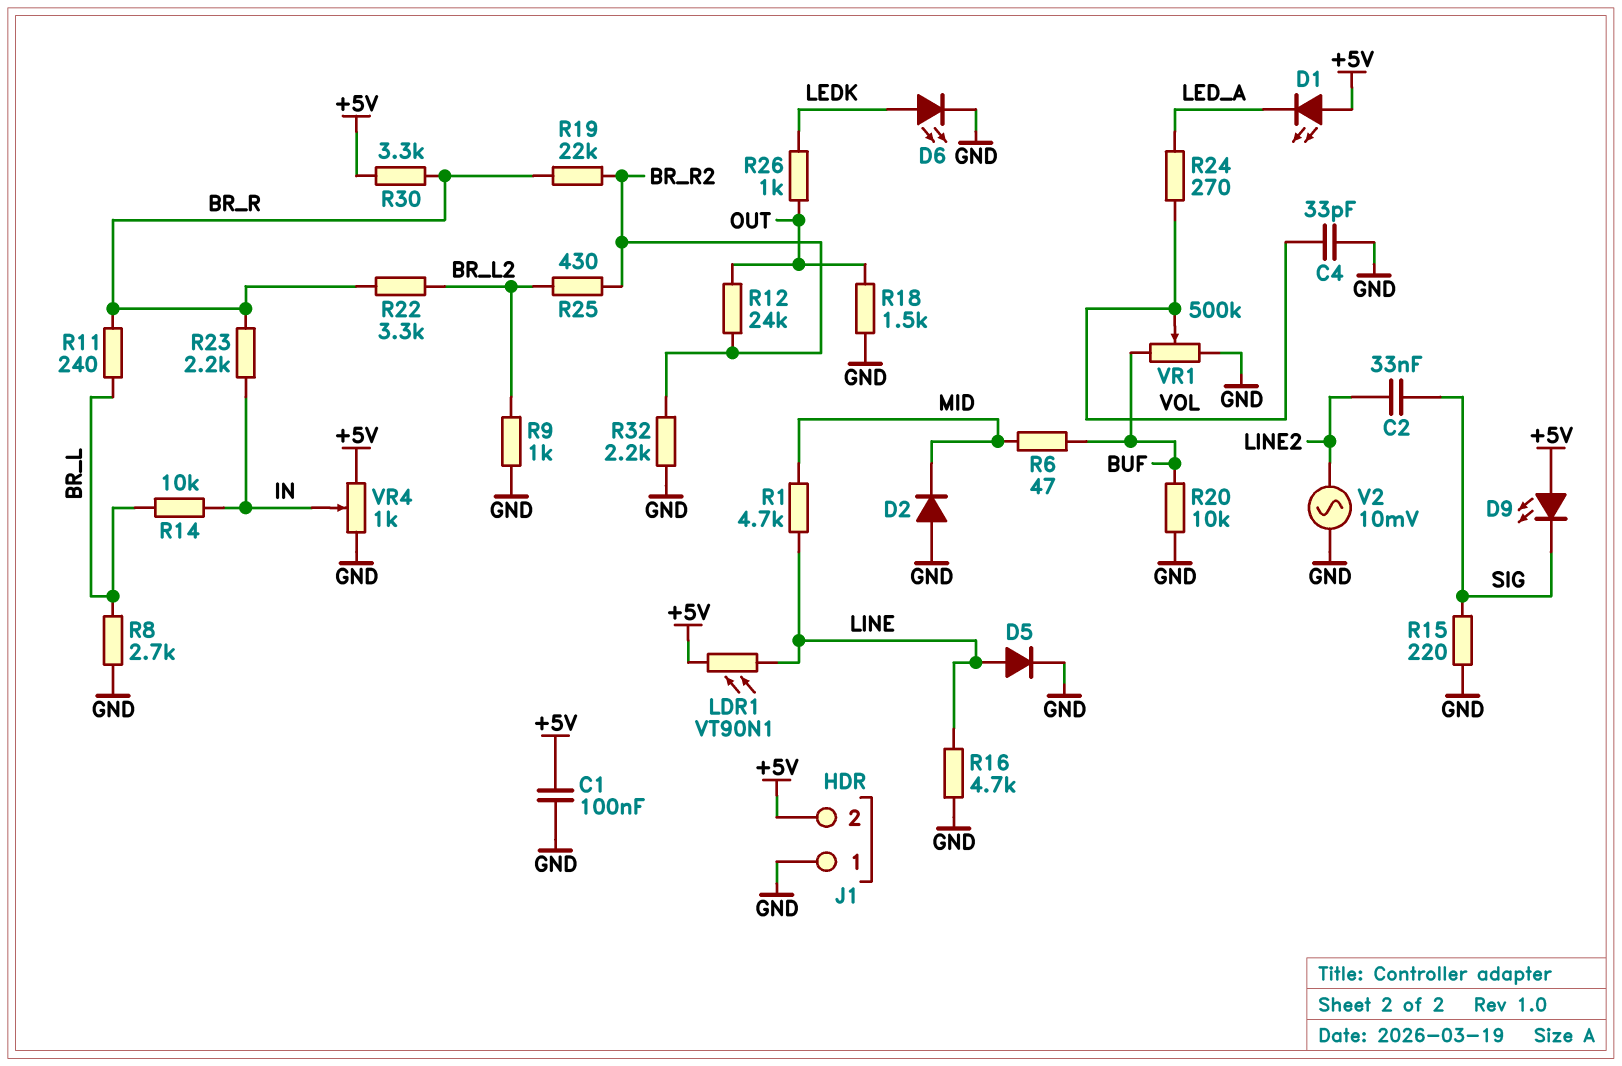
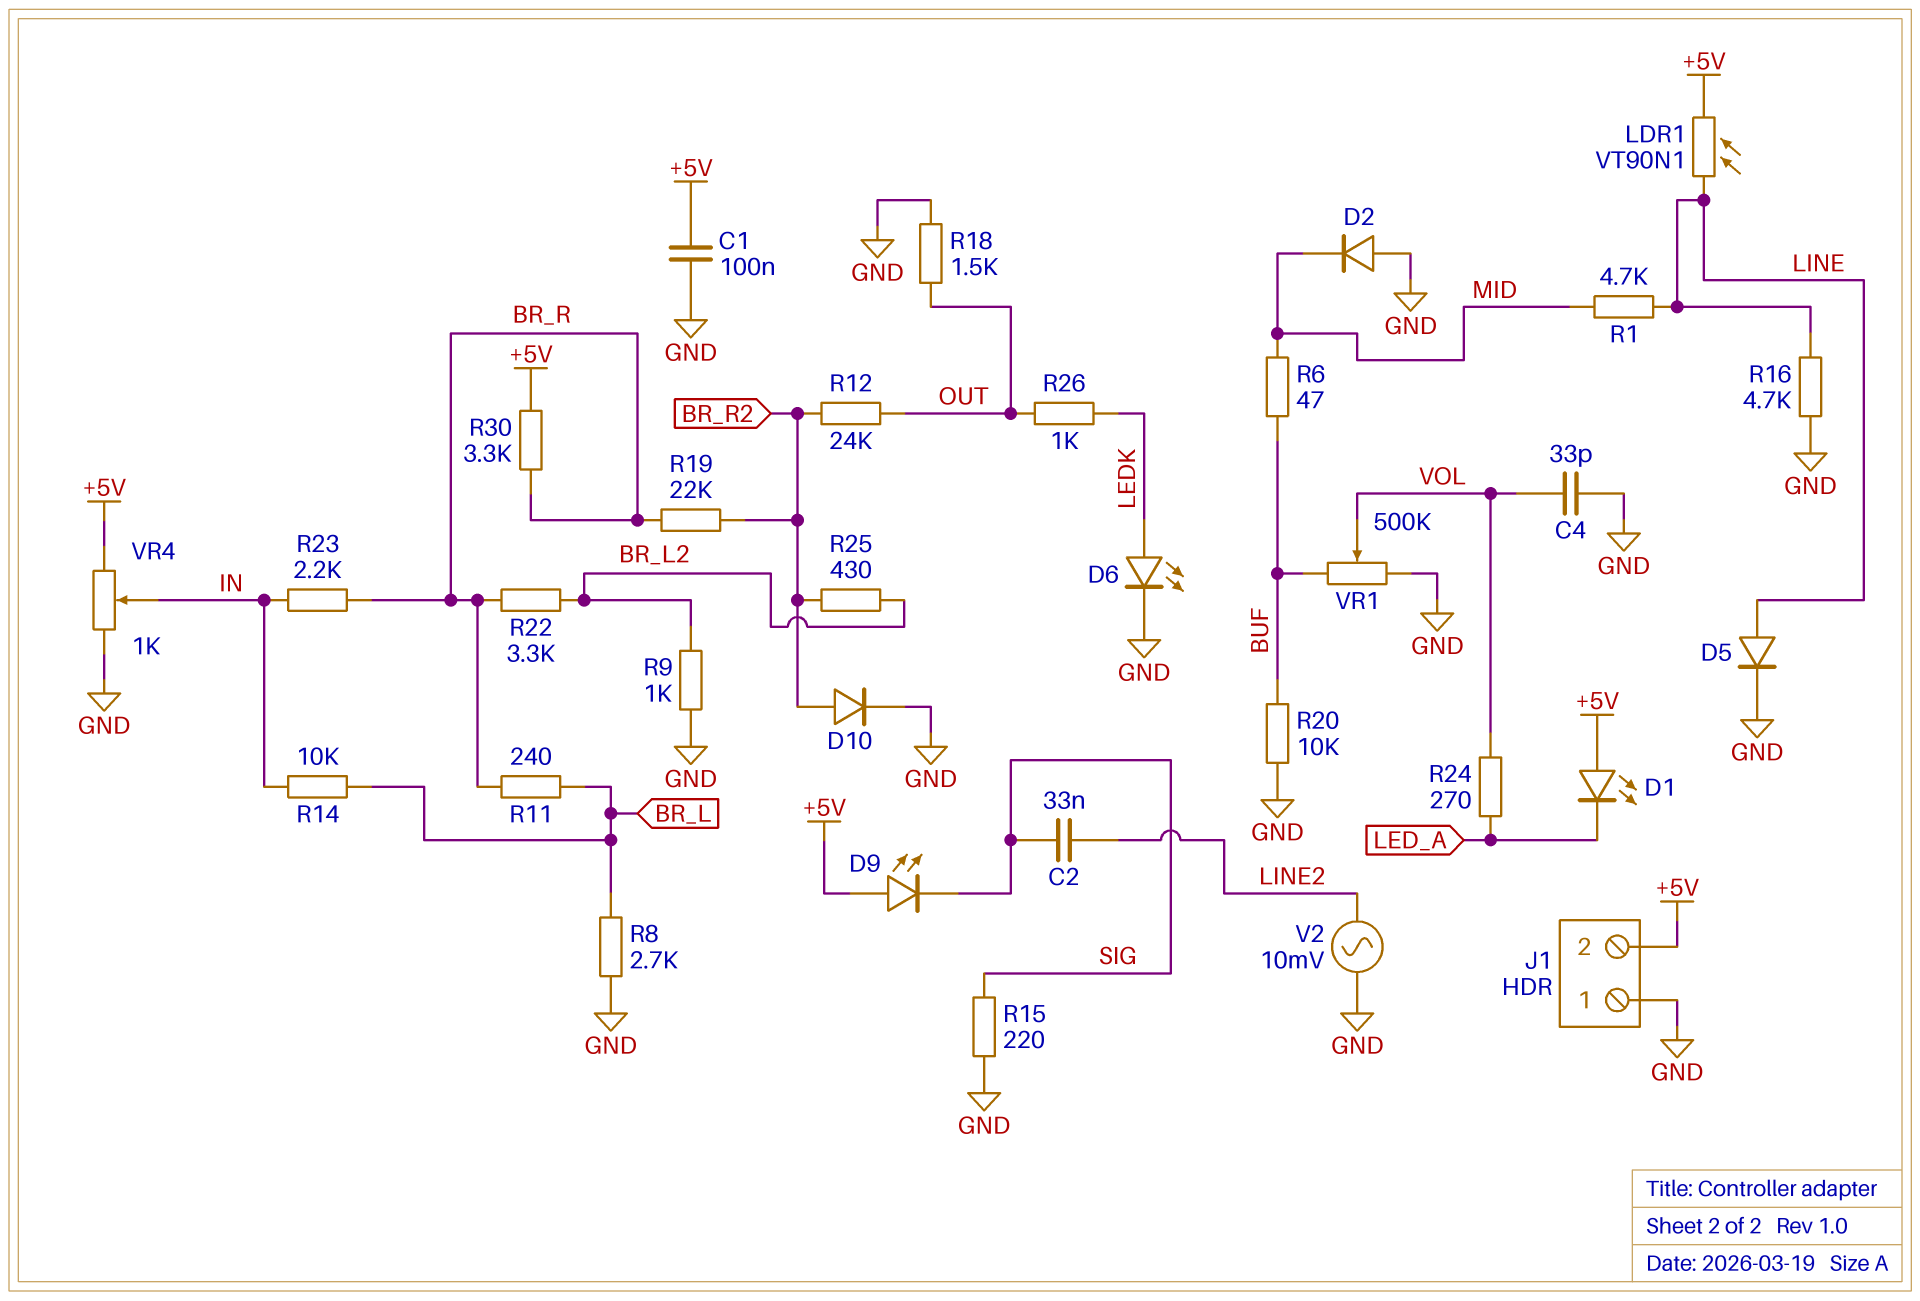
D10: none -> diode (A BR_R2, K GND)
R32: 2.2k (BR_R2, GND) -> none

